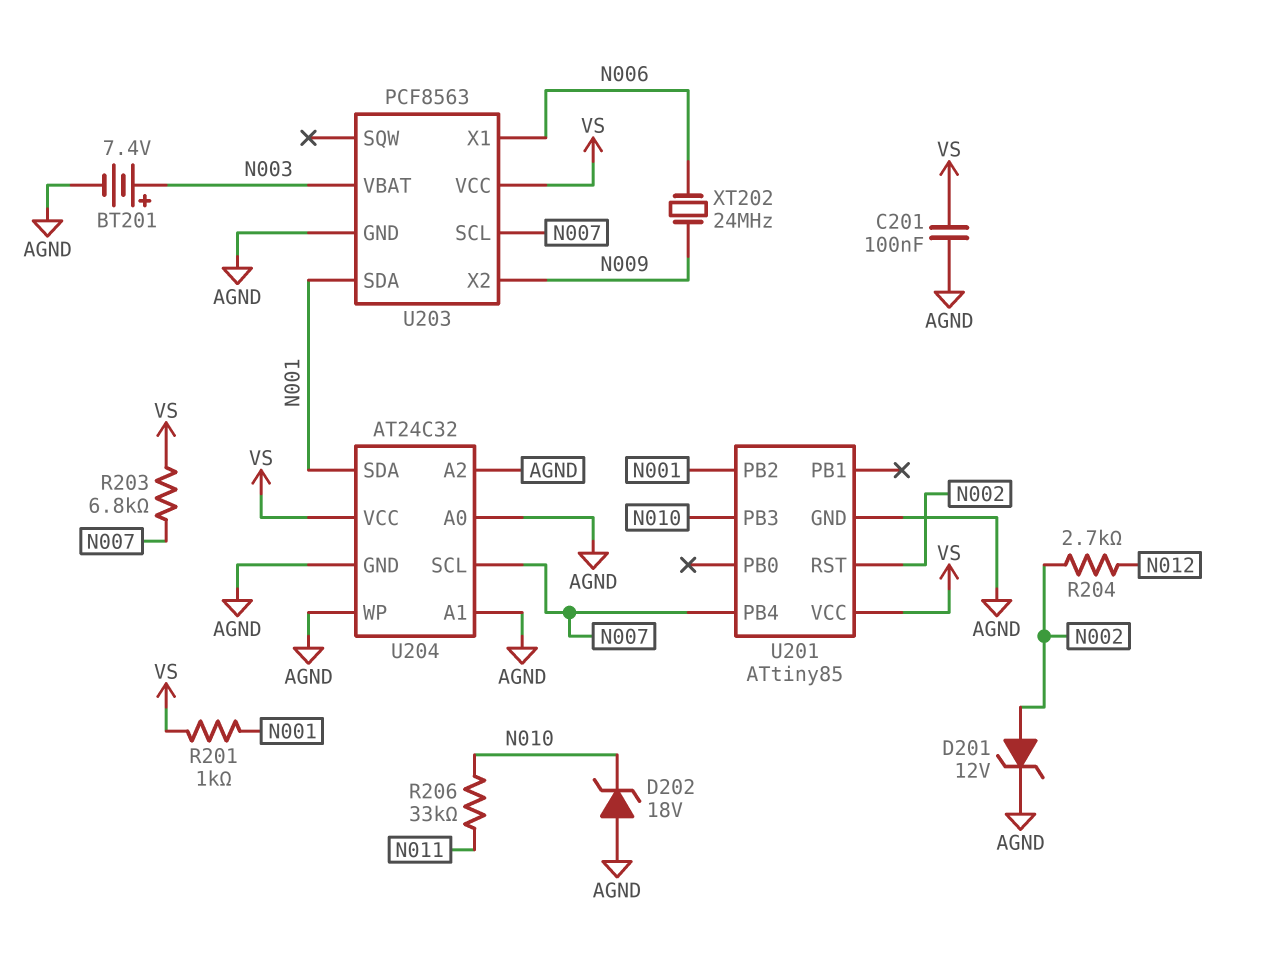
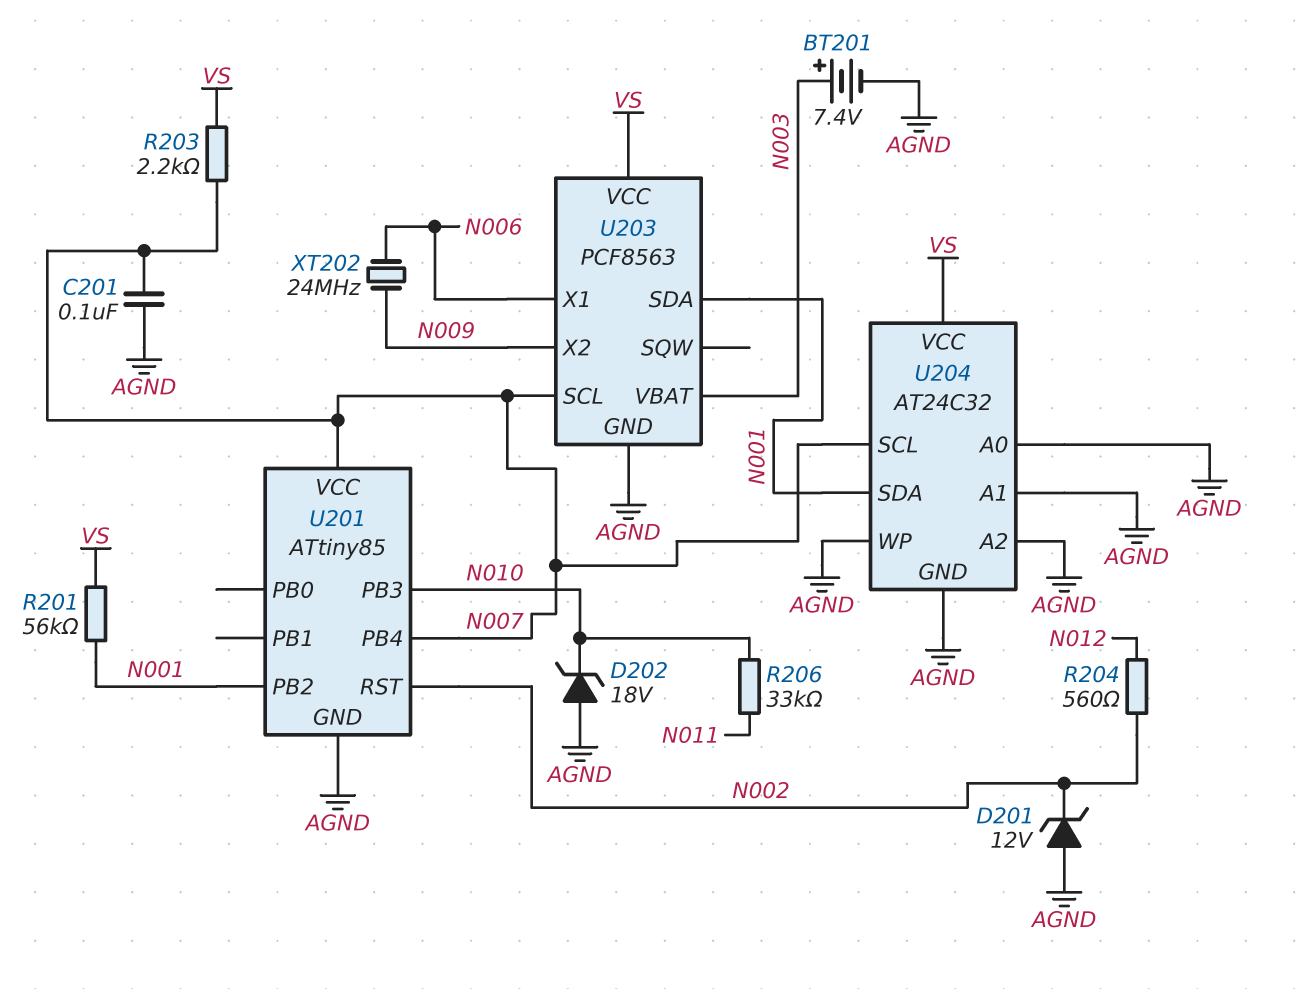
C201: 100nF (AGND, VS) -> 100nF (AGND, N007)
D201: zener 12V (A N002, K AGND) -> zener 12V (A AGND, K N002)
R201: 1k (N001, VS) -> 56k (N001, VS)
R203: 6.8k (N007, VS) -> 2.2k (N007, VS)
R204: 2.7k (N002, N012) -> 560 (N002, N012)
U201 pin VCC: VS -> N007

